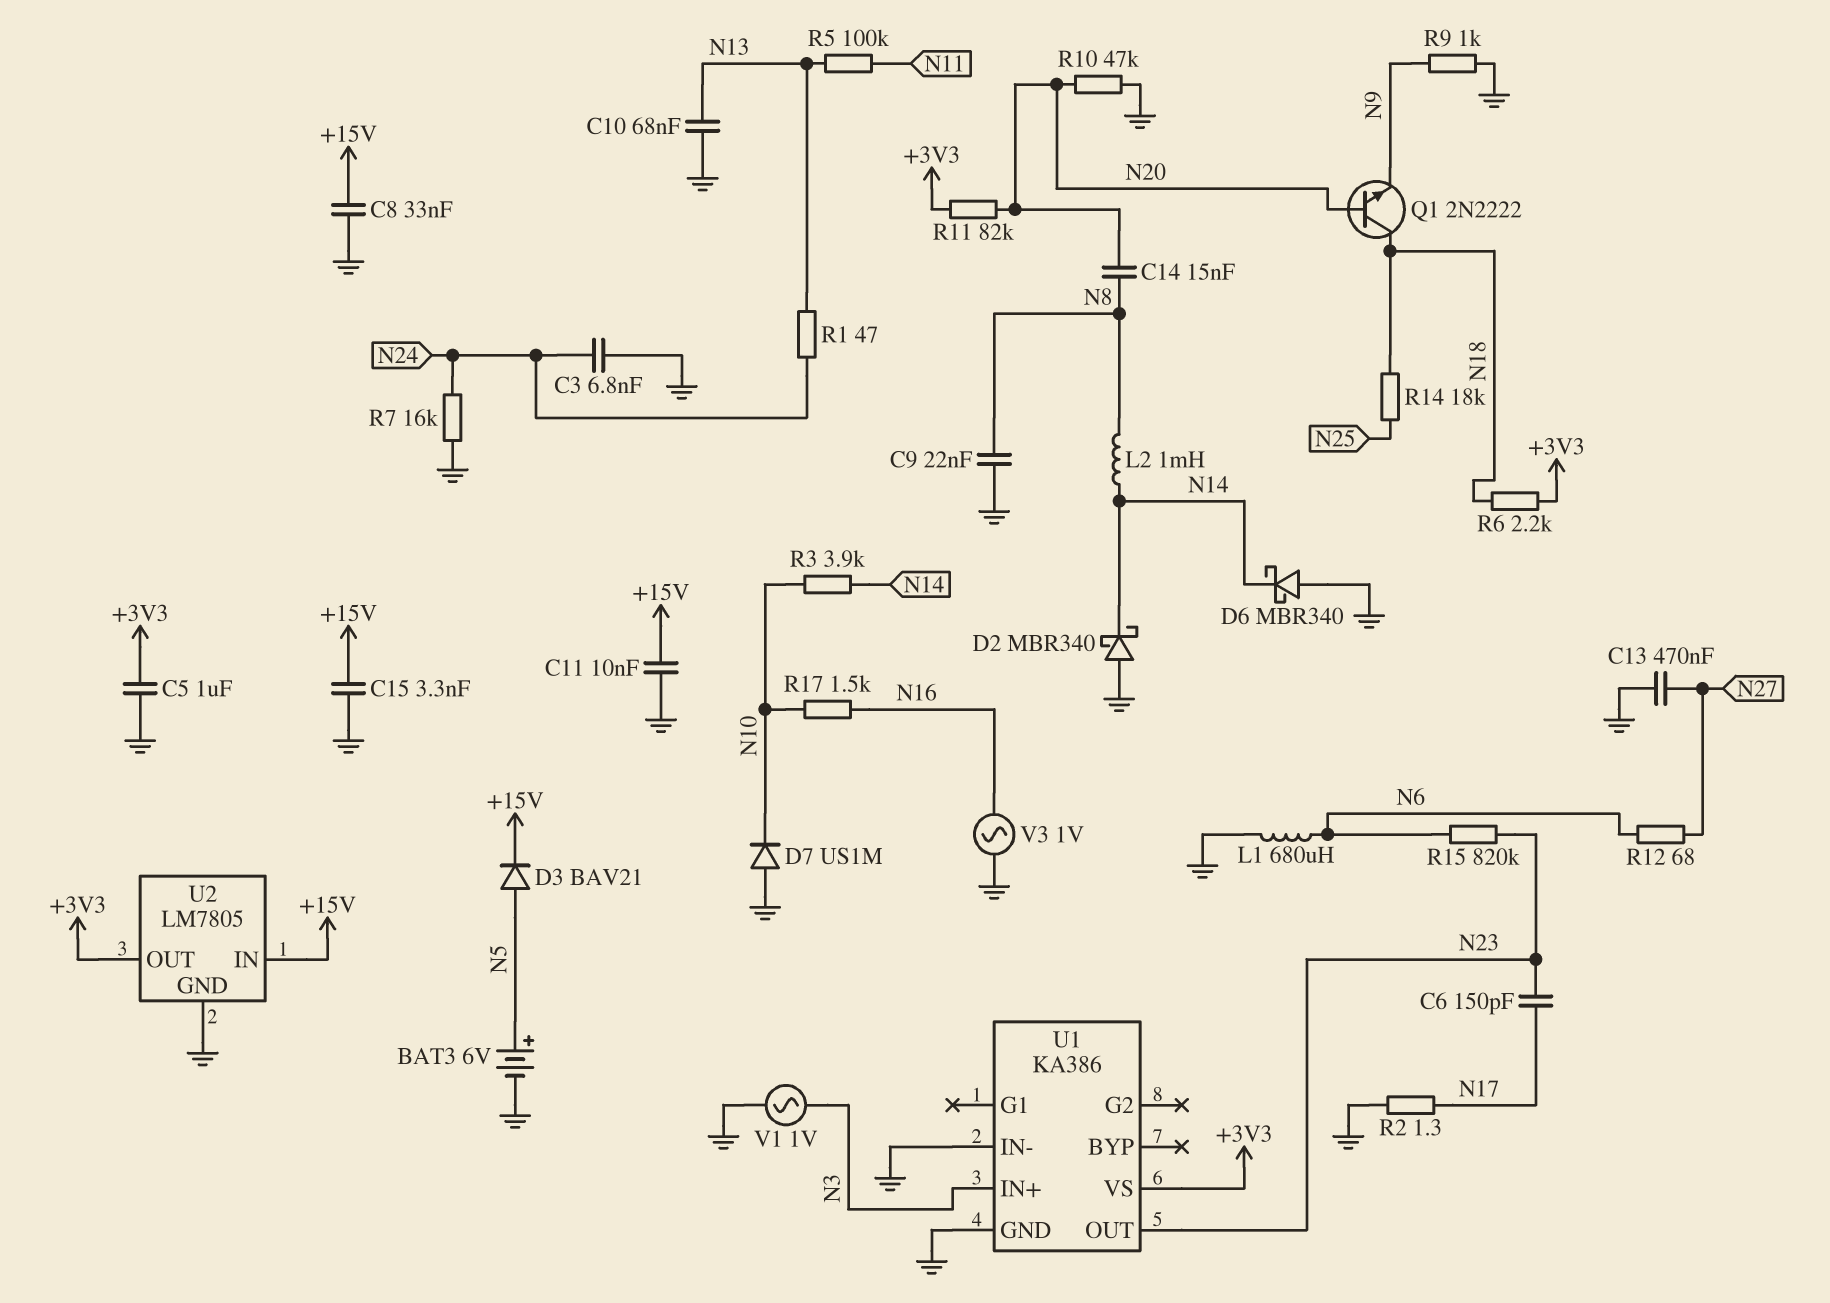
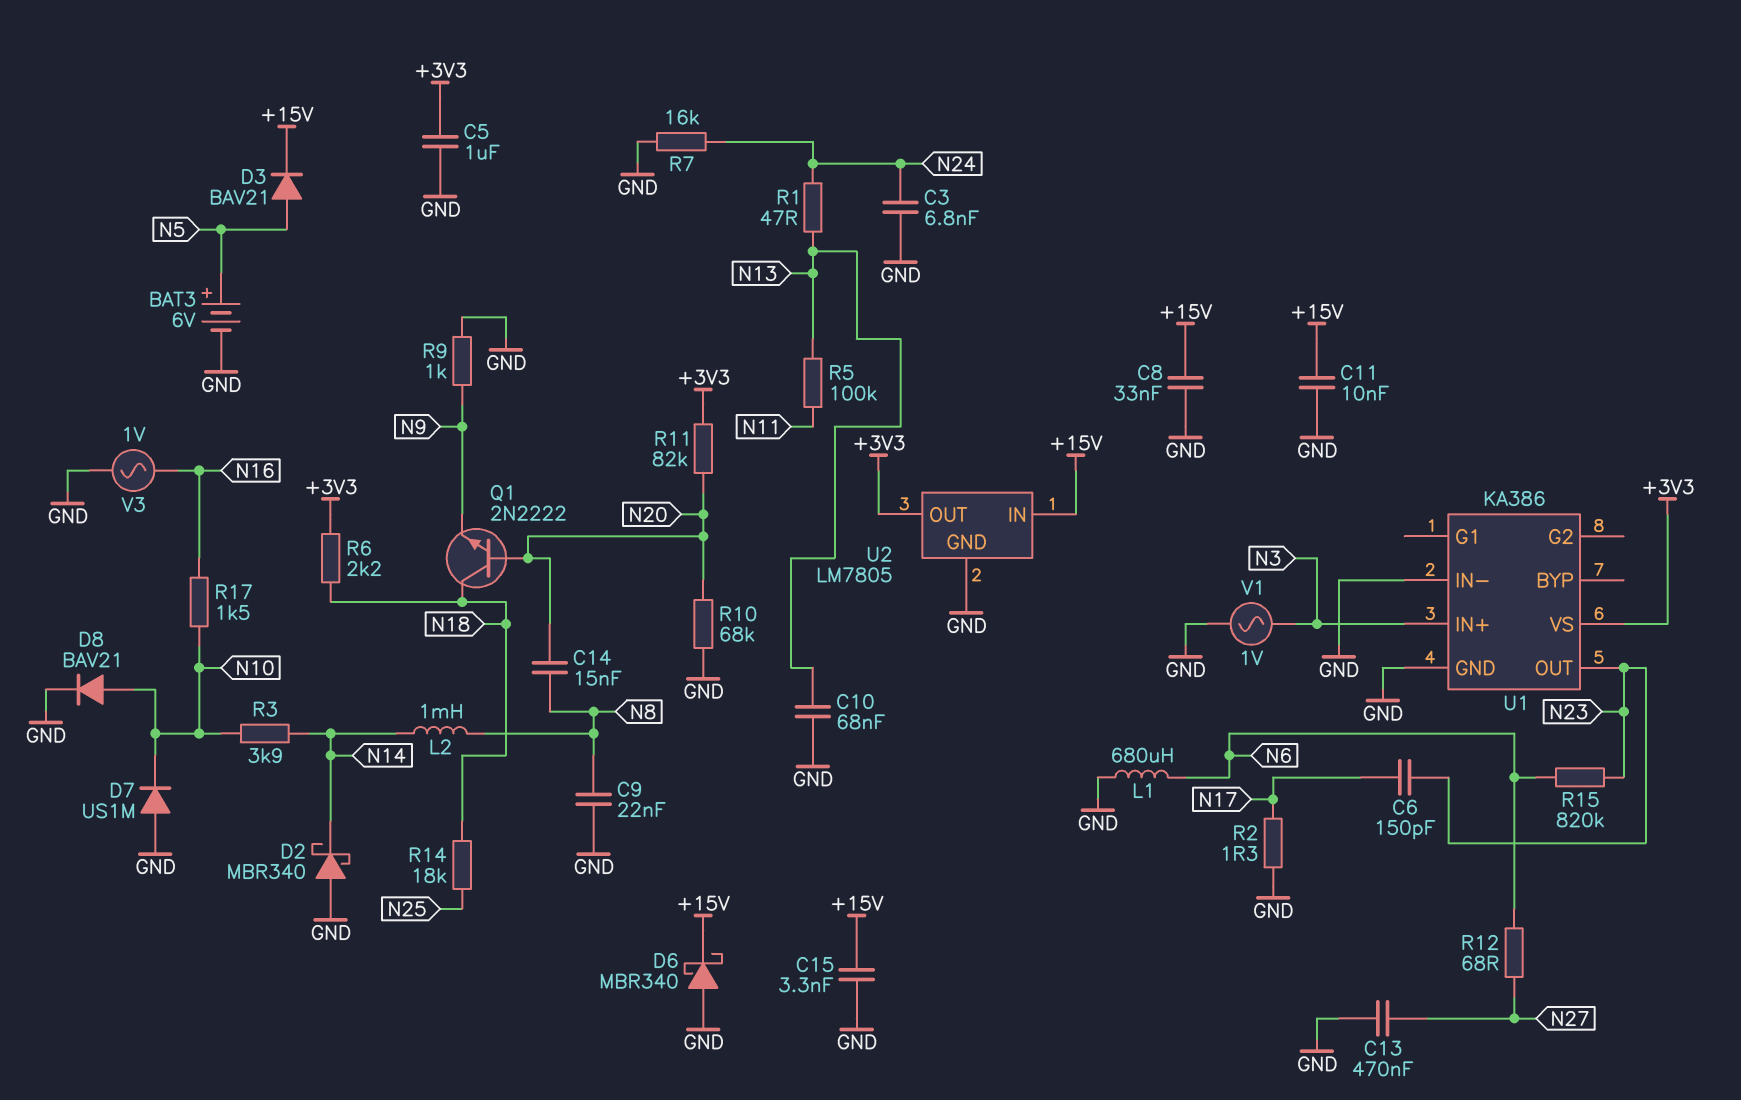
D6: schottky MBR340 (A GND, K N14) -> schottky MBR340 (A GND, K +15V)
D8: none -> diode BAV21 (A N10, K GND)
R10: 47k (GND, N20) -> 68k (GND, N20)

